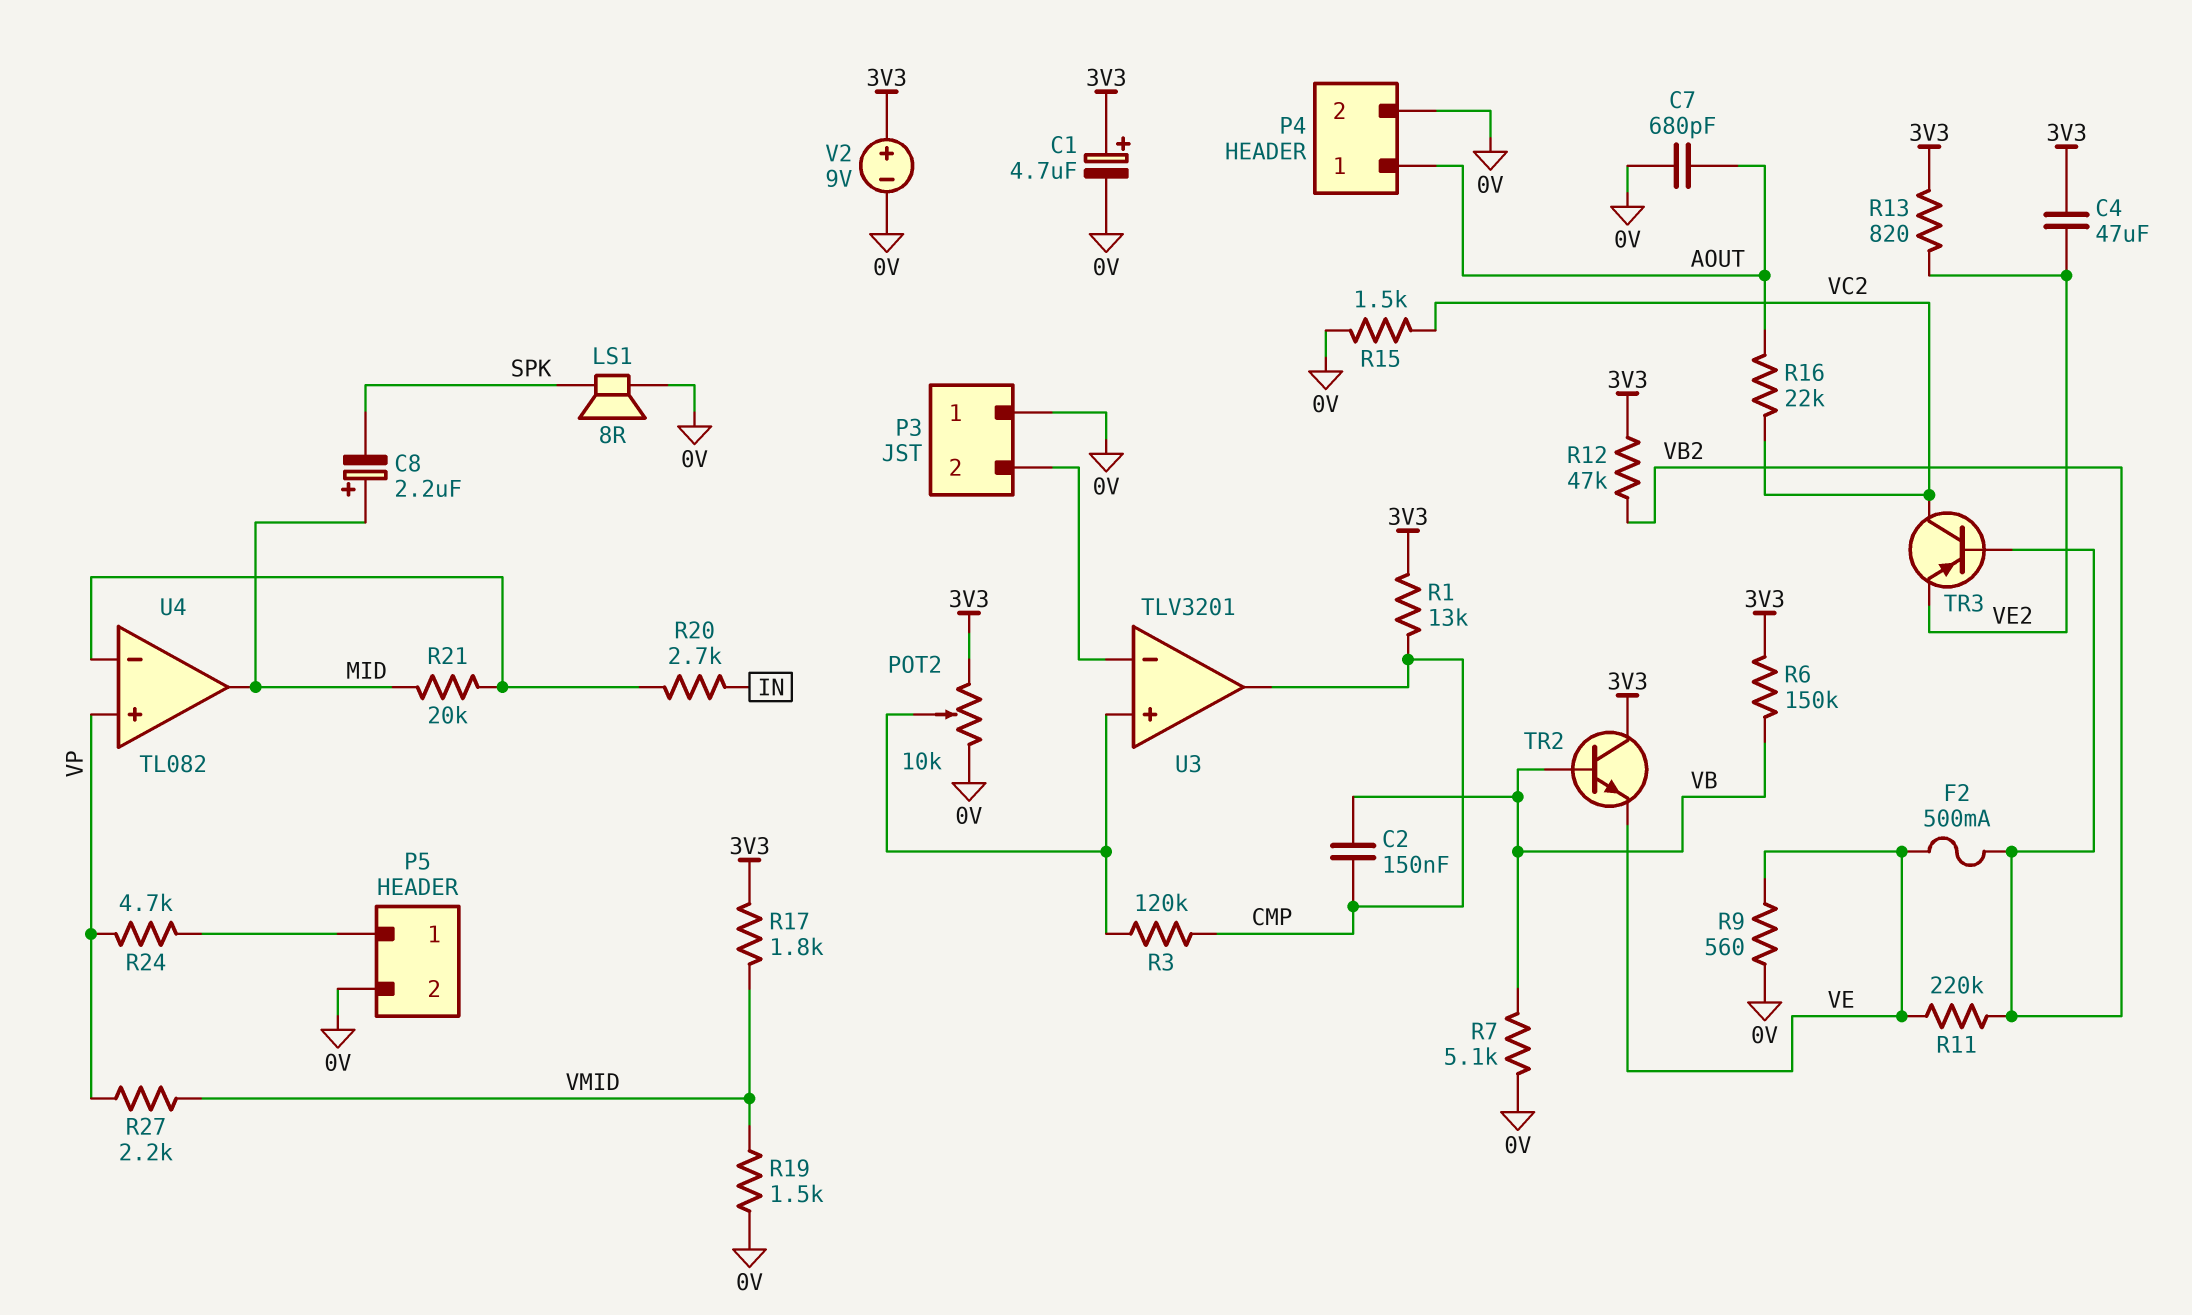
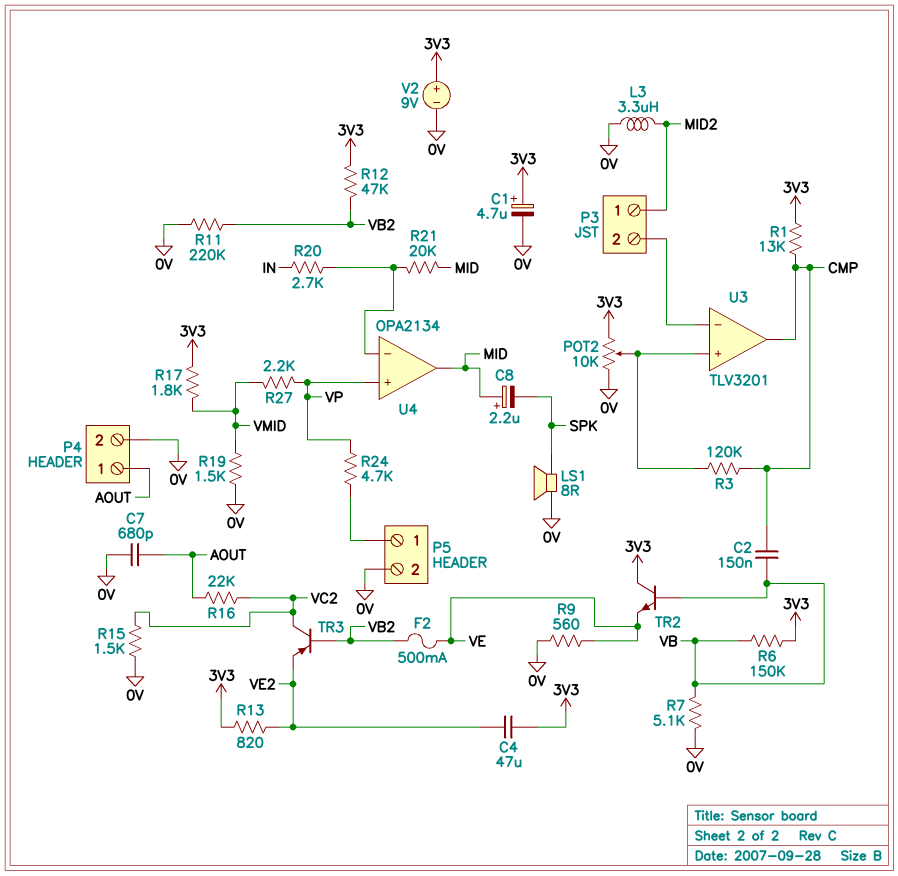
L3: none -> 3.3uH (0V, MID2)
P3 pin 1: 0V -> MID2
R11: 220k (VB2, VE) -> 220k (0V, VB2)
U4: TL082 -> OPA2134

